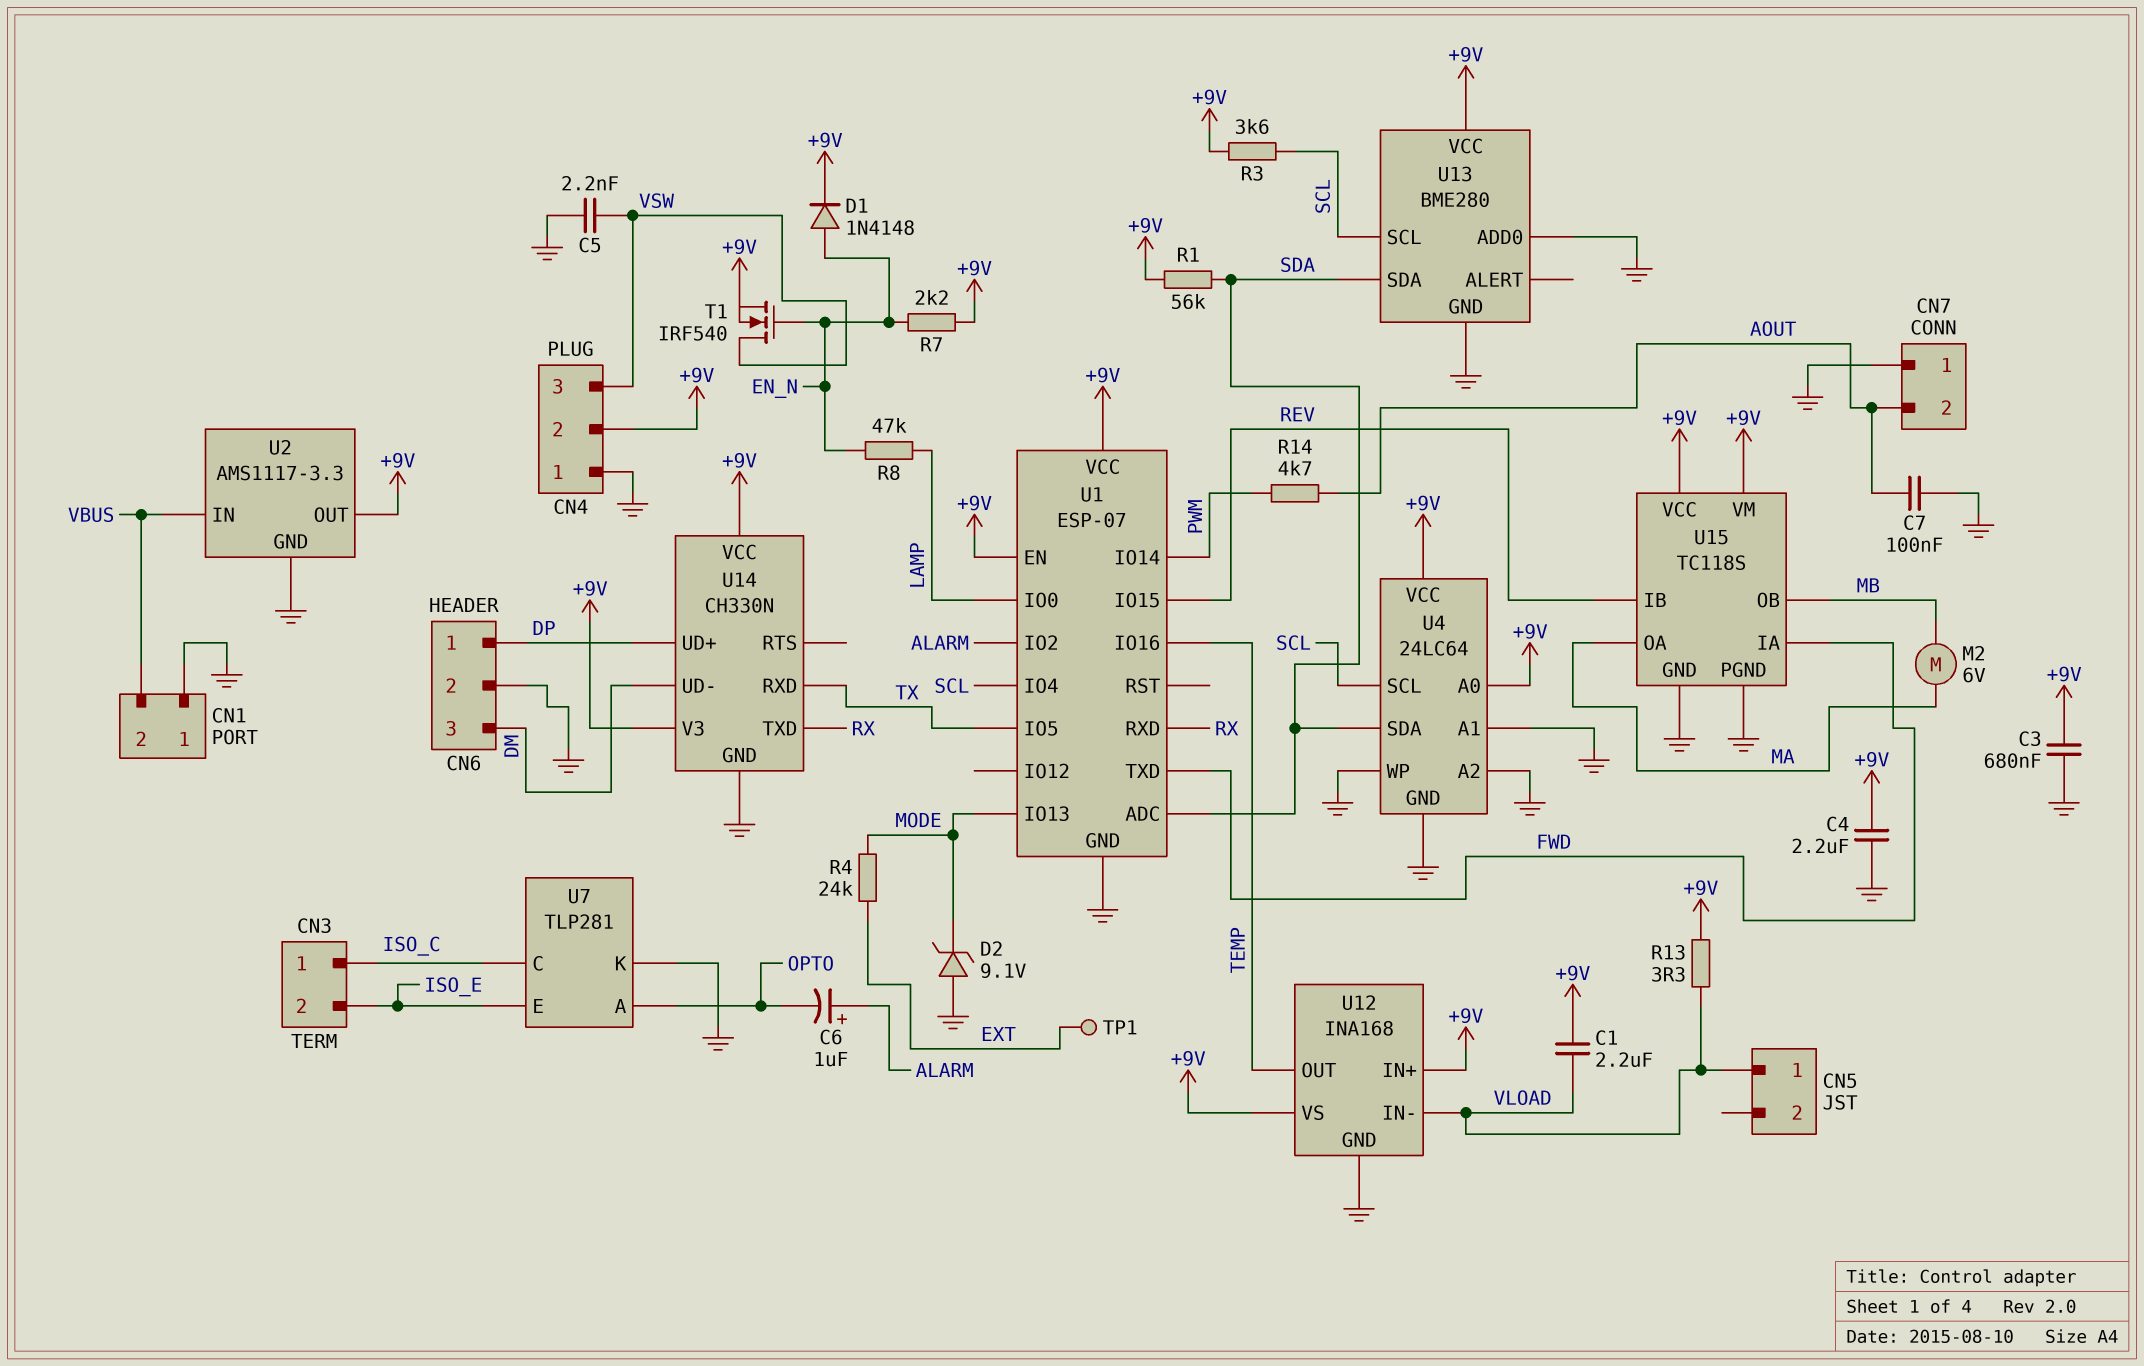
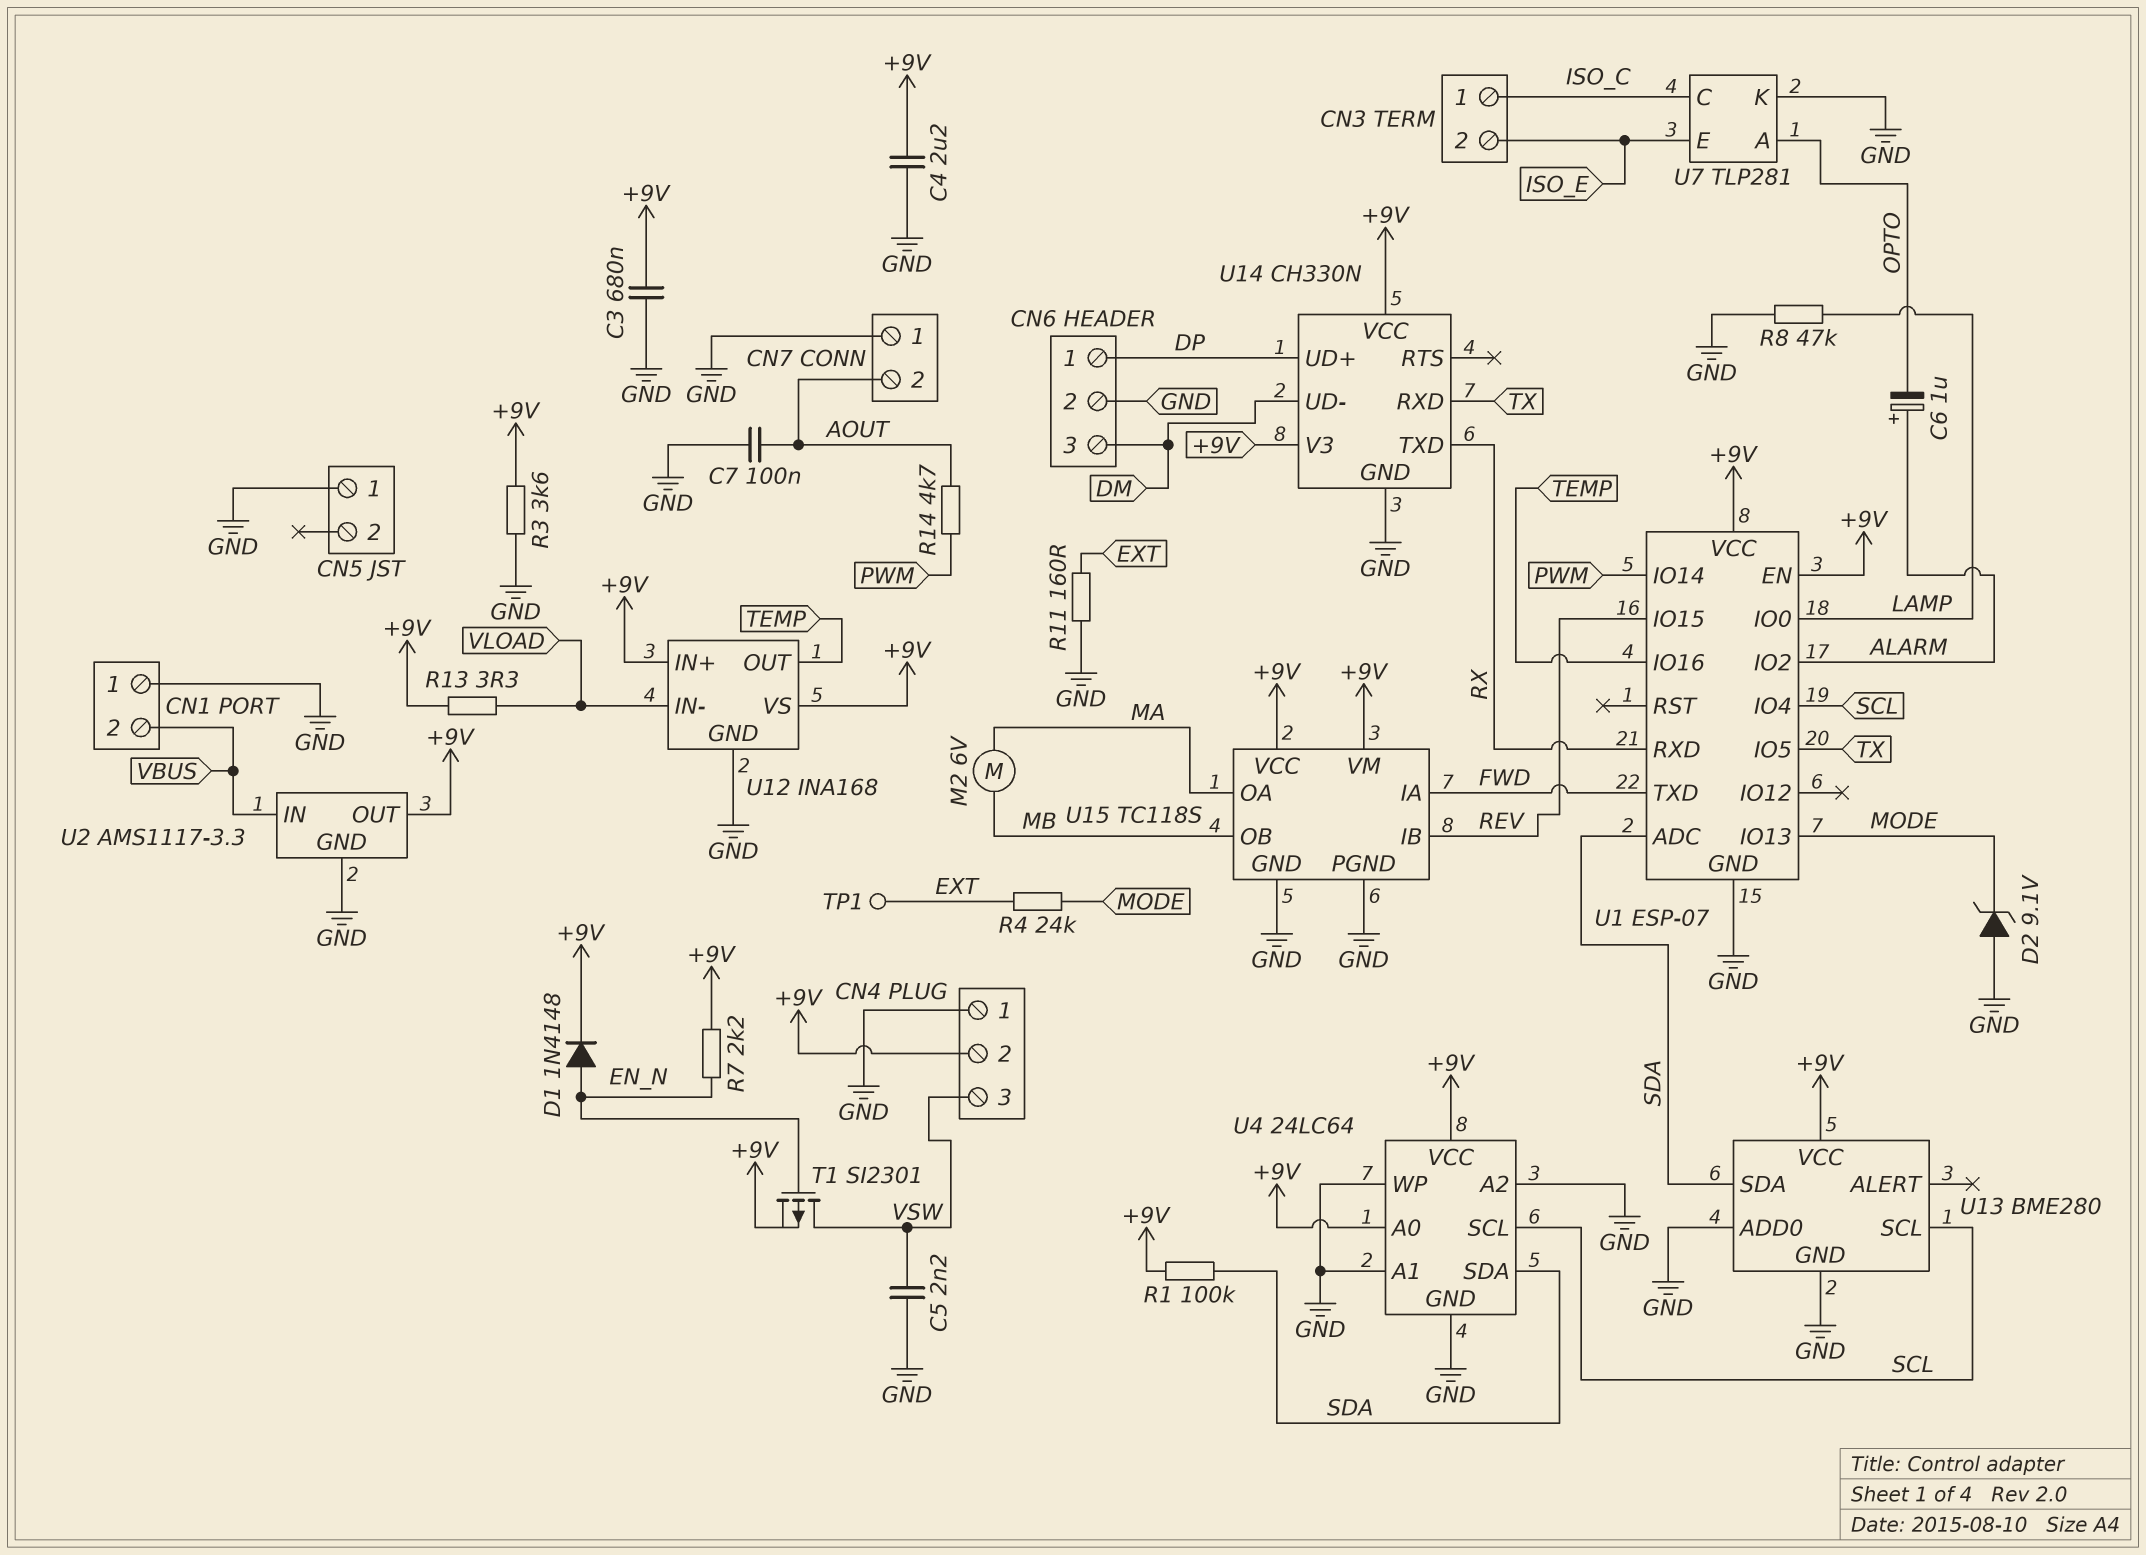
C1: 2.2uF (+9V, VLOAD) -> none
CN5 pin 1: VLOAD -> GND
R1: 56k (+9V, SDA) -> 100k (+9V, SDA)
R3: 3.6k (+9V, SCL) -> 3.6k (+9V, GND)
R8: 47k (EN_N, LAMP) -> 47k (GND, LAMP)
R11: none -> 160 (EXT, GND)
T1: NMOS IRF540 (G EN_N, D VSW, S +9V) -> PMOS SI2301 (G EN_N, D VSW, S +9V)

